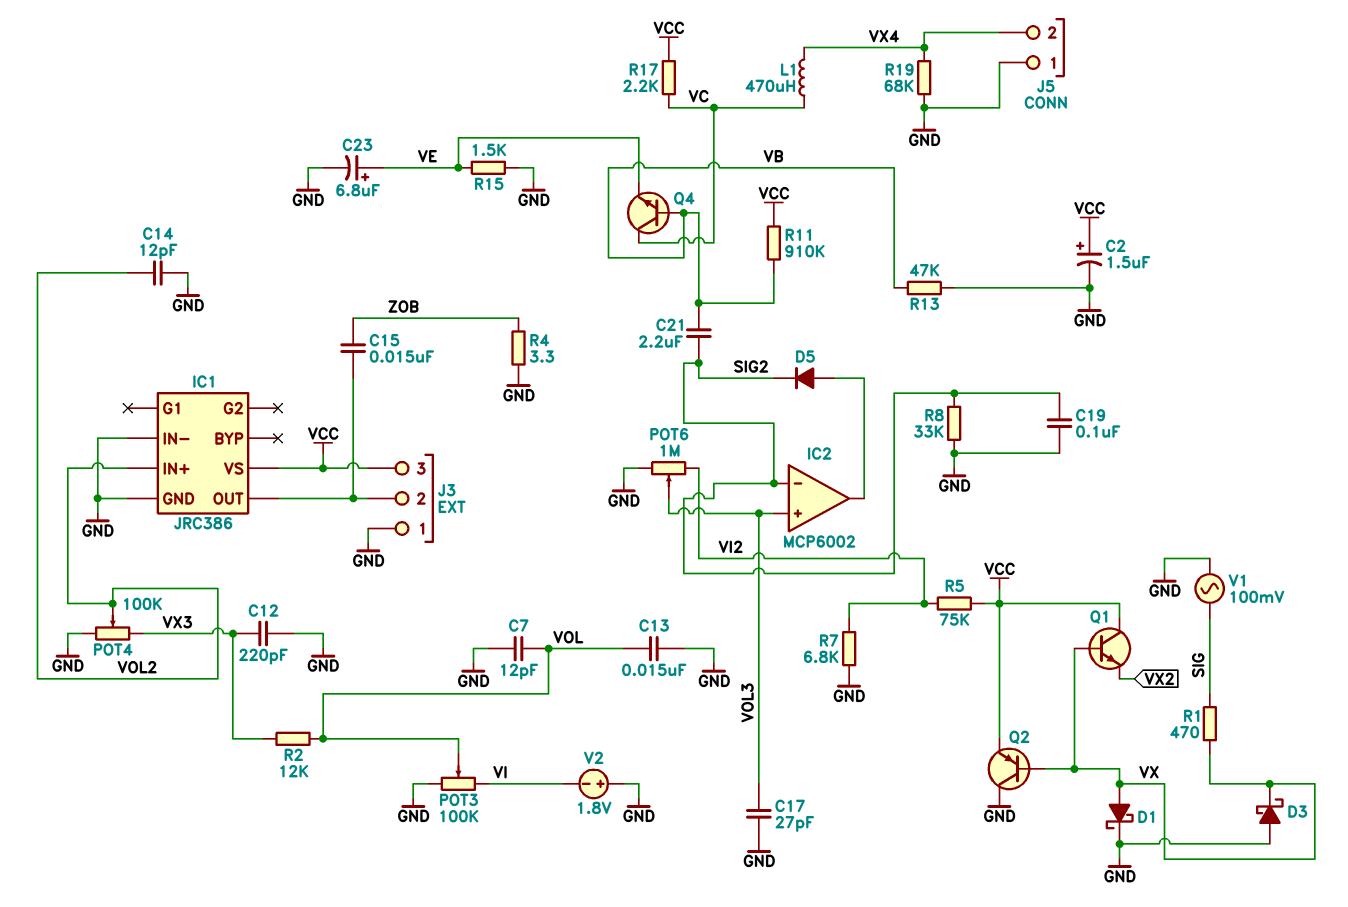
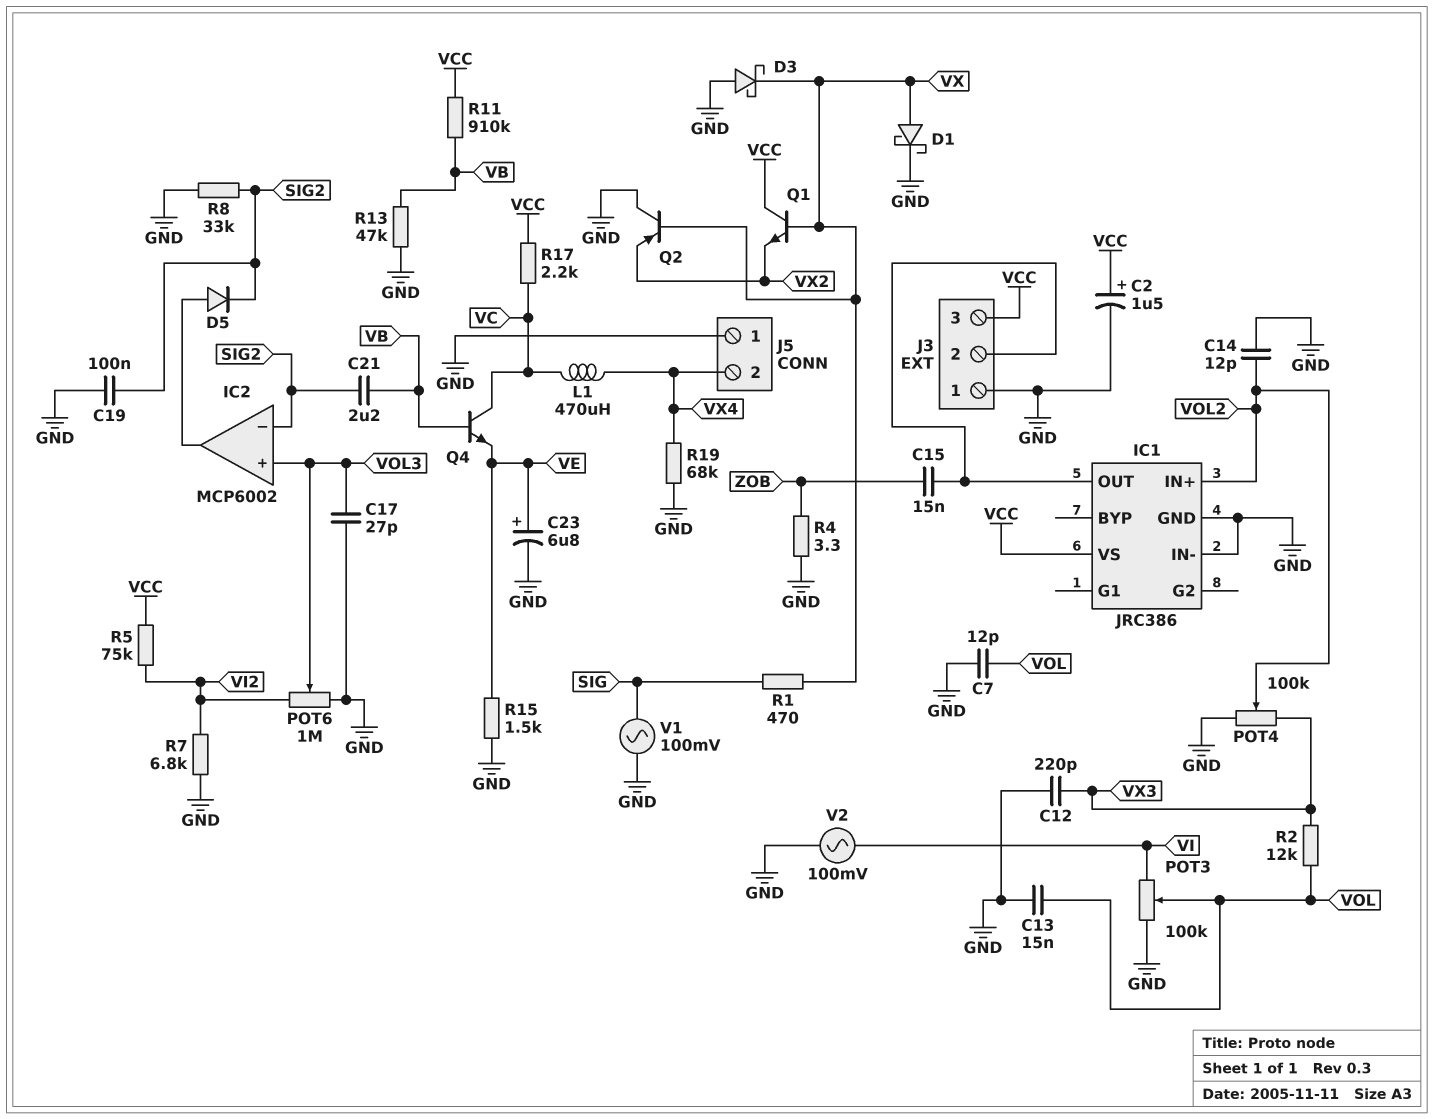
Q2: PNP (B VX, C GND, E VCC) -> PNP (B VX, C GND, E VX2)
V2: 1.8V (plus GND, minus VI) -> AC 100mV (GND, VI)

